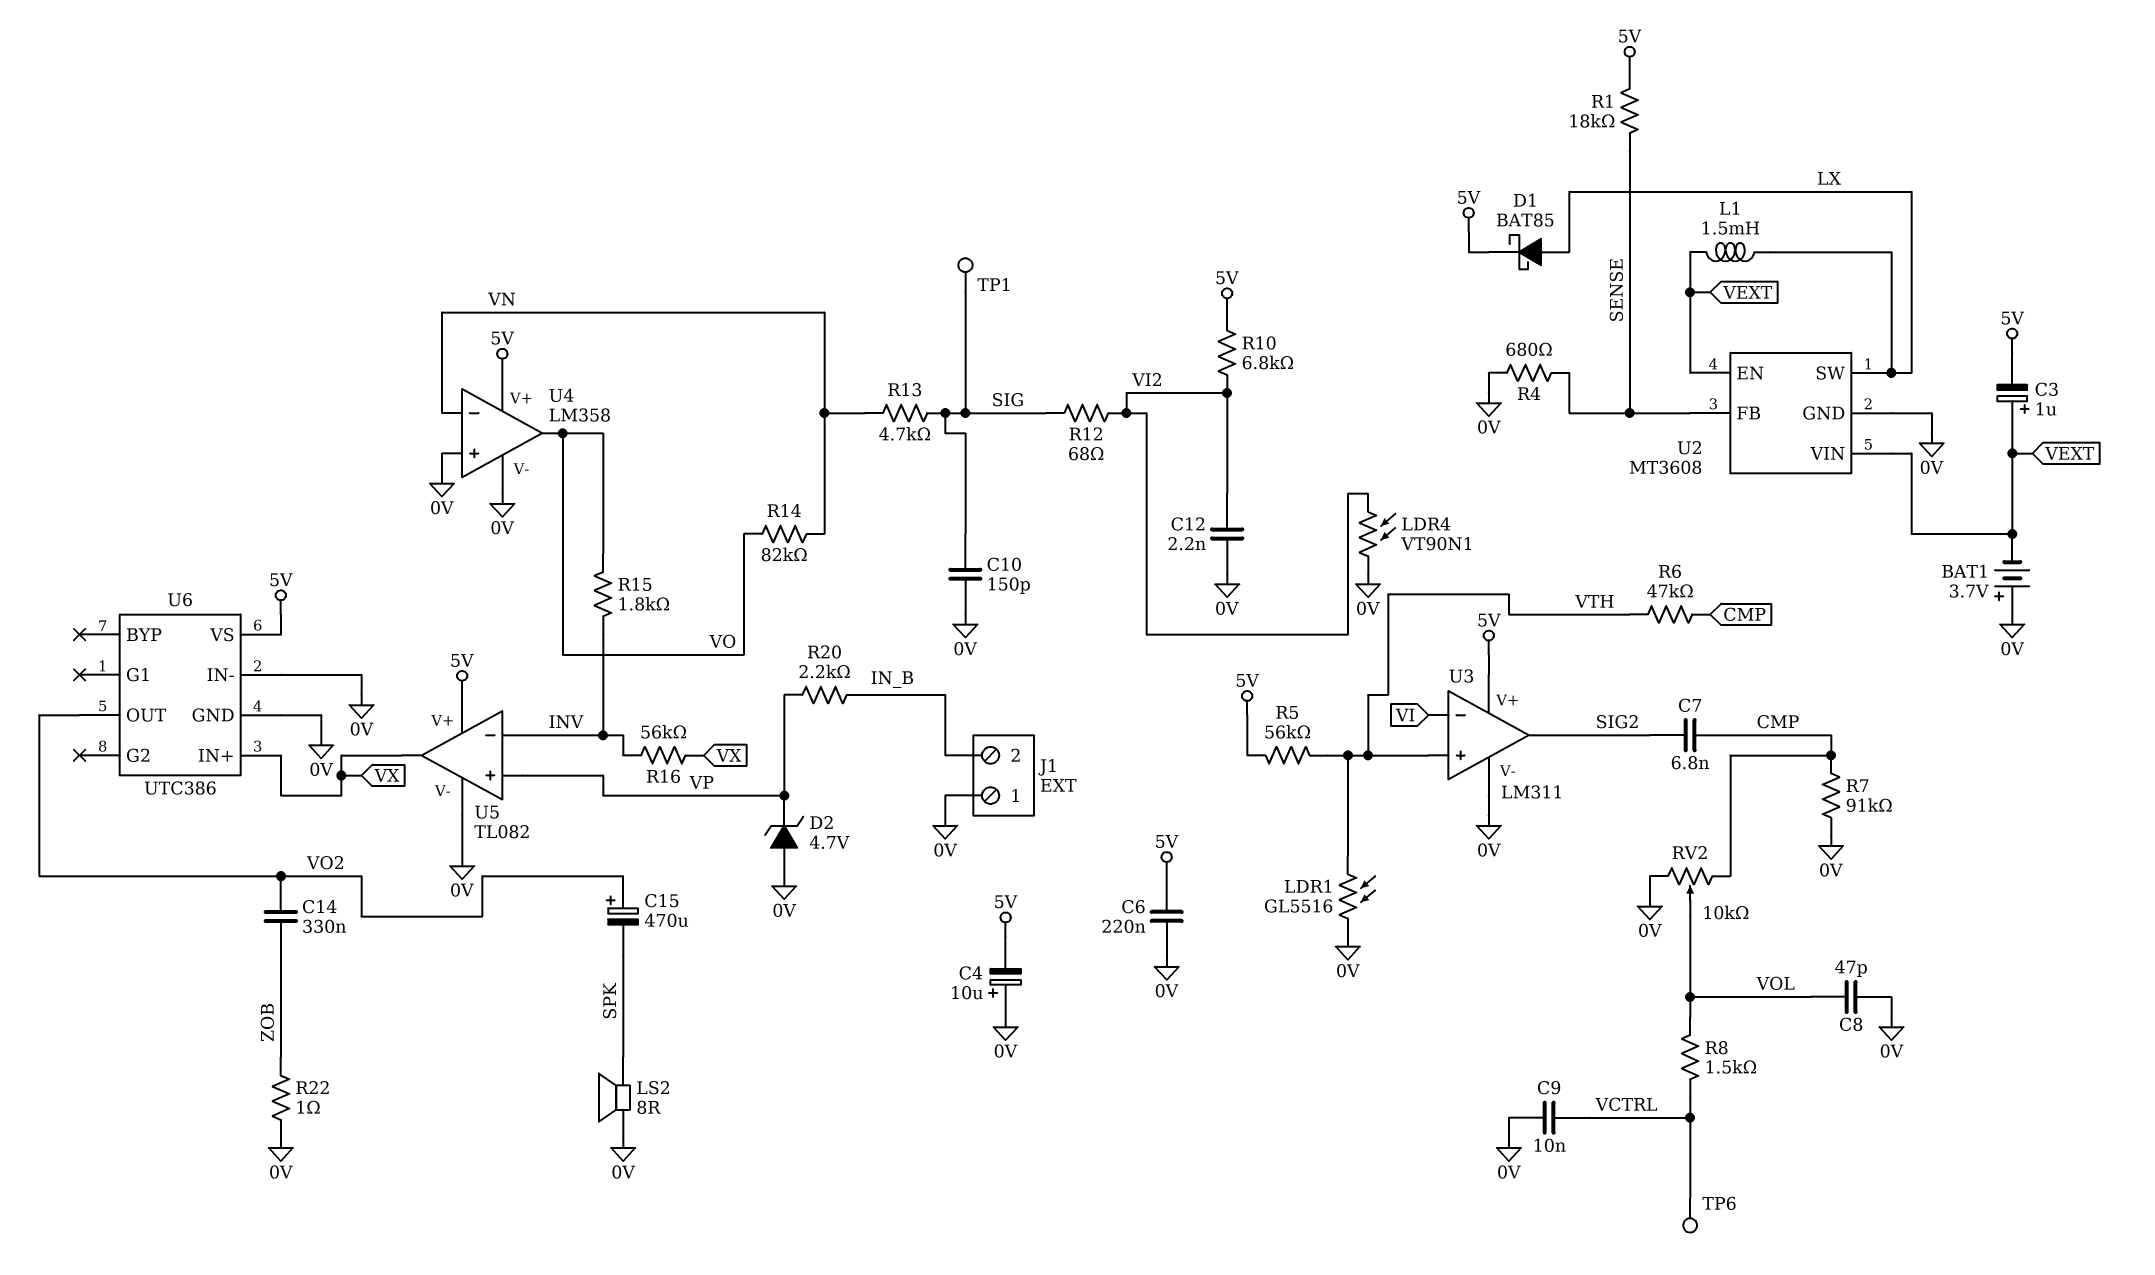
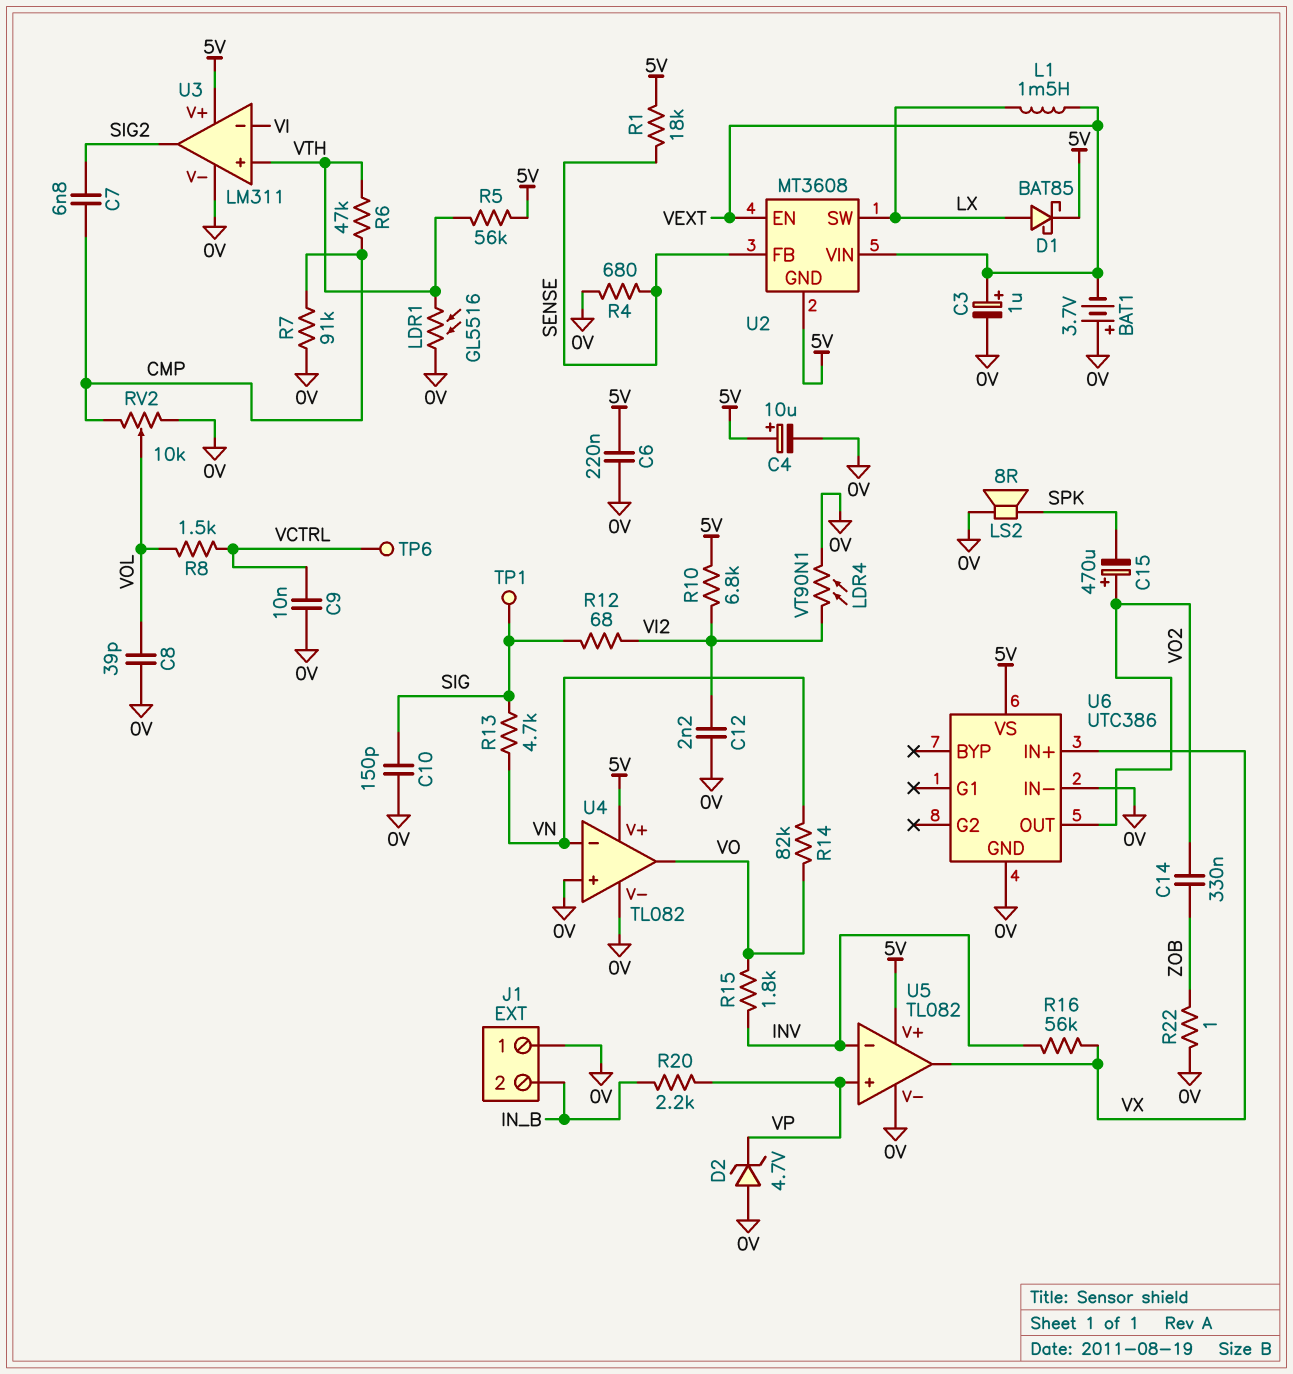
C3: 1uF (plus VEXT, minus 5V) -> 1uF (plus VEXT, minus 0V)
C4: 10uF (plus 0V, minus 5V) -> 10uF (plus 5V, minus 0V)
C8: 47pF (0V, VOL) -> 39pF (0V, VOL)
U2 pin GND: 0V -> 5V
U4: LM358 -> TL082

